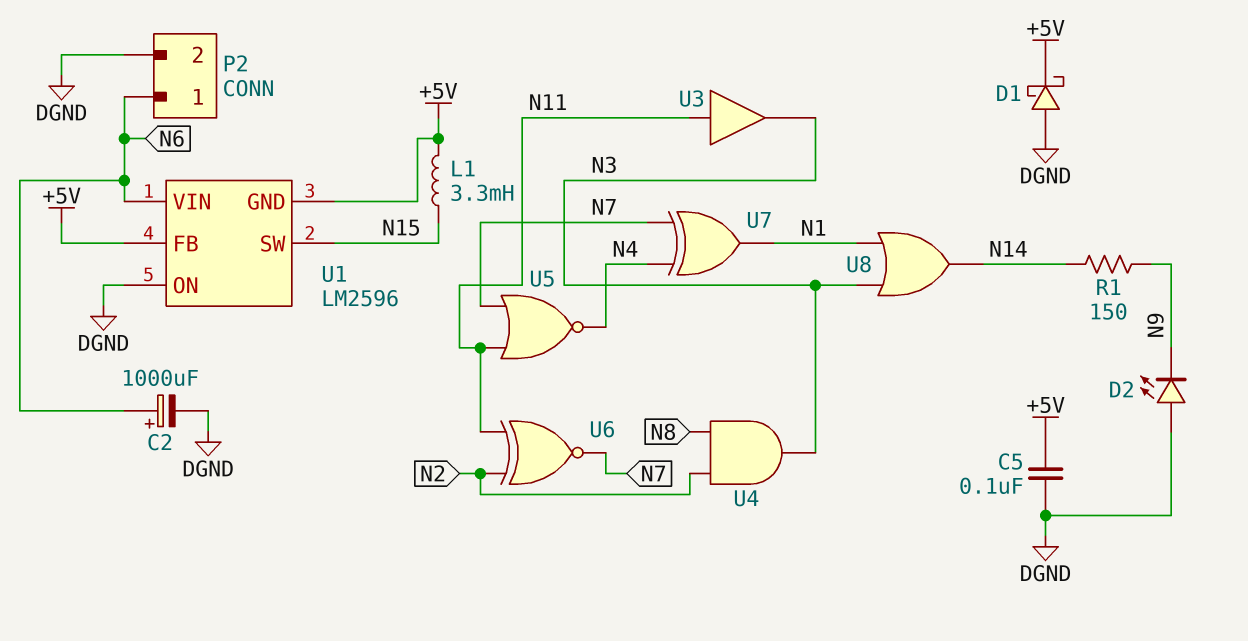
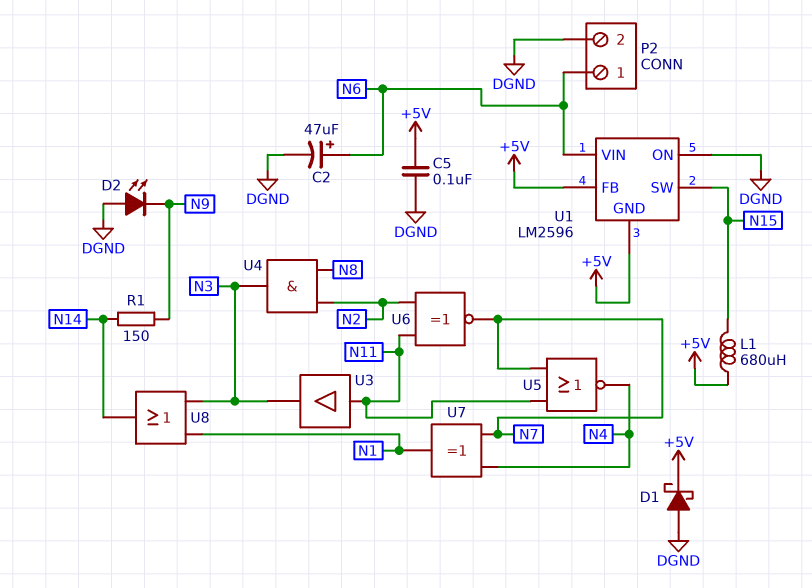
C2: 1000uF (plus N6, minus DGND) -> 47uF (plus N6, minus DGND)
L1: 3.3mH (+5V, N15) -> 680uH (+5V, N15)

